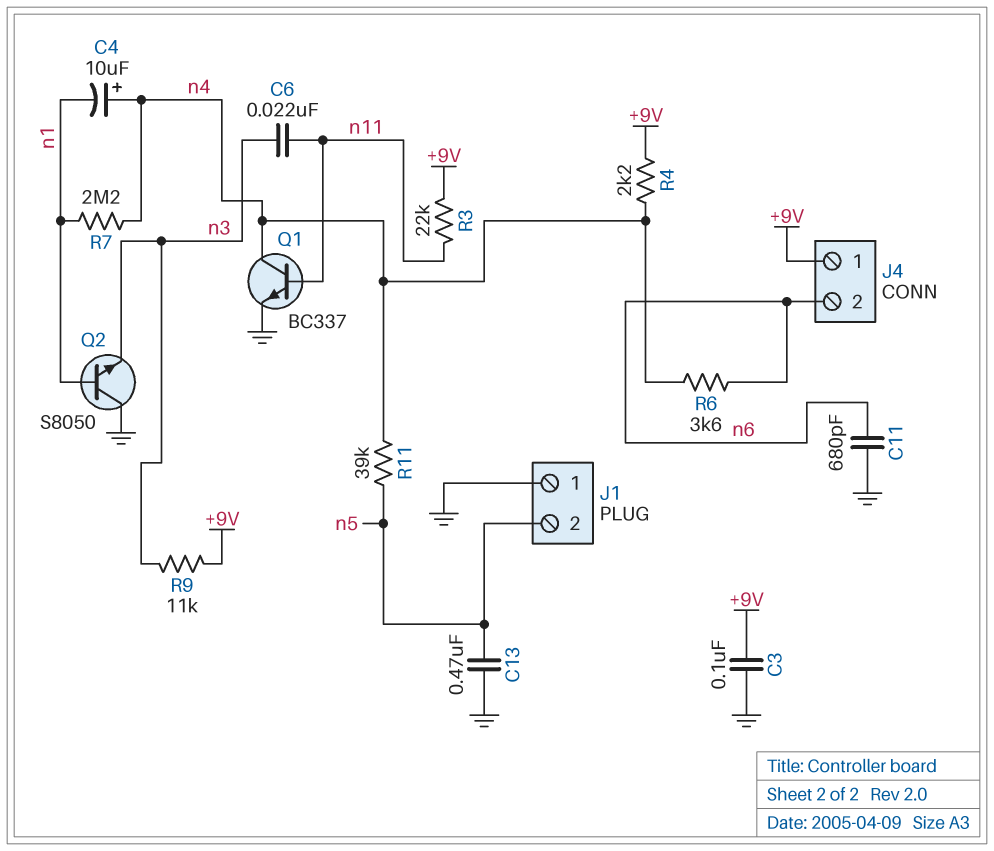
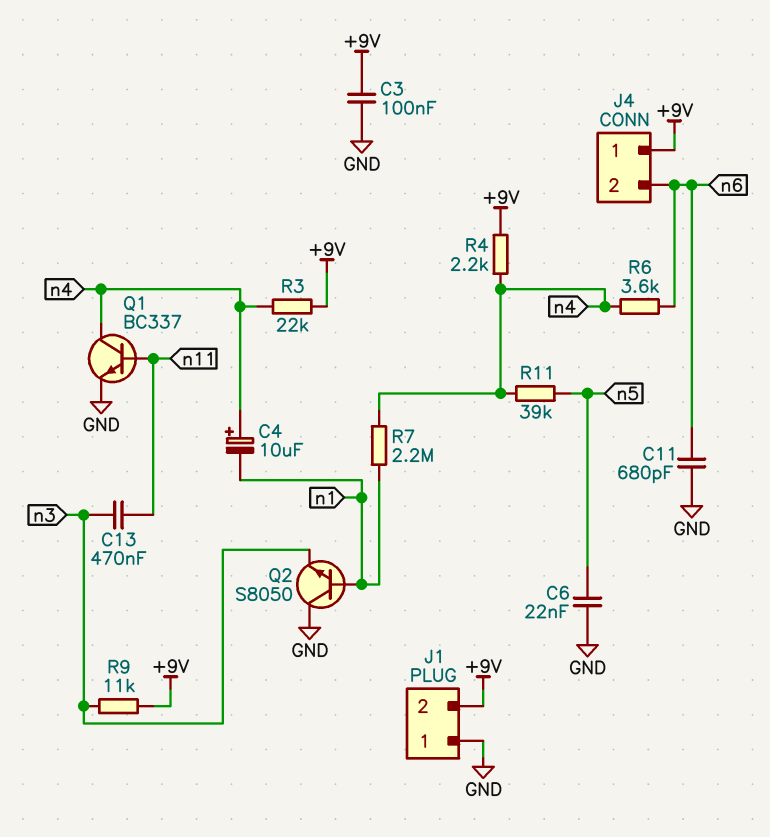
C6: 22nF (n3, n11) -> 22nF (GND, n5)
C13: 470nF (GND, n5) -> 470nF (n3, n11)
J1 pin 2: n5 -> +9V
R3: 22k (+9V, n11) -> 22k (+9V, n4)

